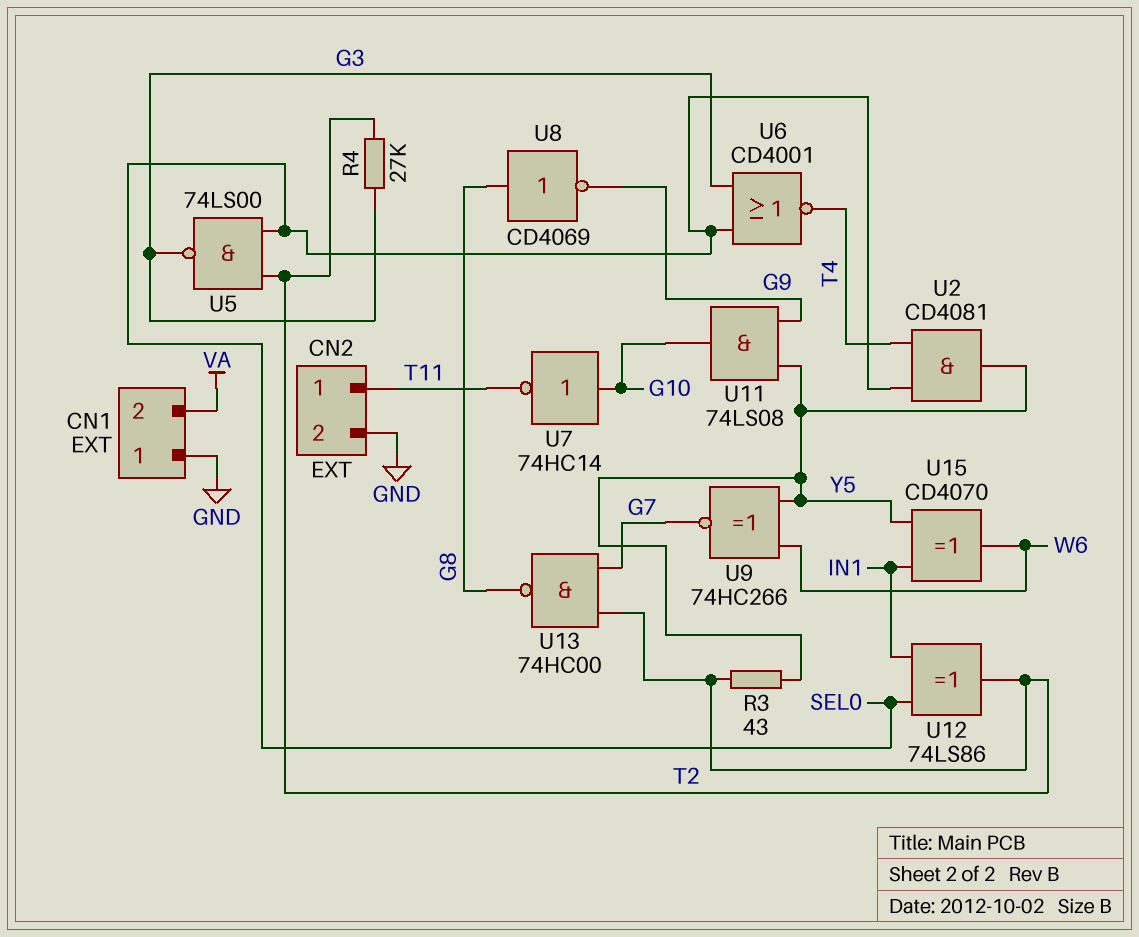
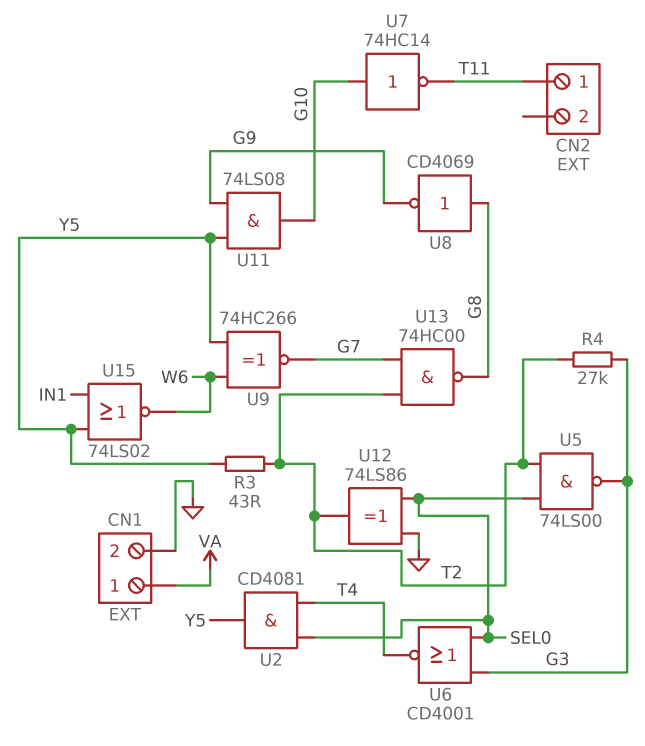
CN1 pin 1: GND -> VA
CN1 pin 2: VA -> GND
CN2 pin 2: GND -> none
U12: XOR 74LS86 (in IN1, in SEL0, out T2) -> XOR 74LS86 (in GND, in SEL0, out T2)
U15: XOR CD4070 (in IN1, in Y5, out W6) -> NOR 74LS02 (in IN1, in Y5, out W6)

